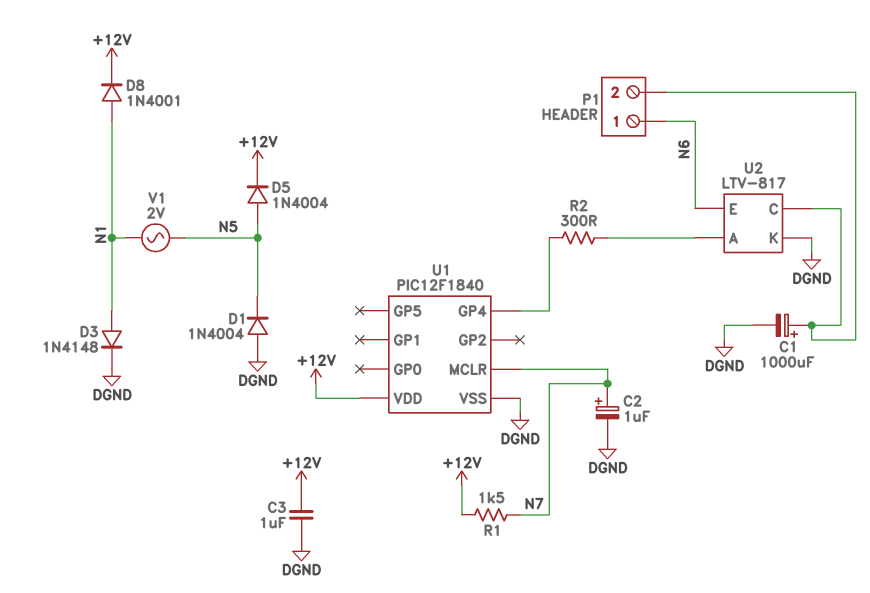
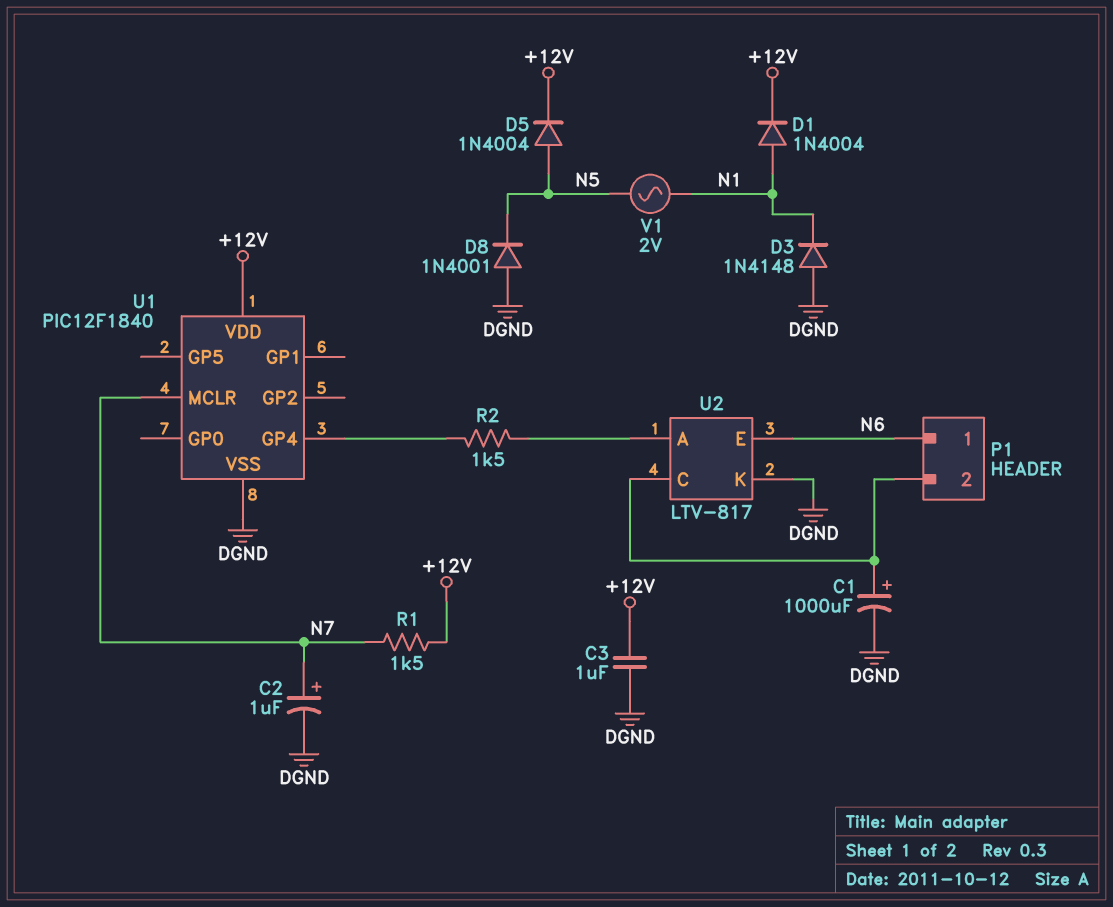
D1: diode 1N4004 (A DGND, K N5) -> diode 1N4004 (A N1, K +12V)
D3: diode 1N4148 (A N1, K DGND) -> diode 1N4148 (A DGND, K N1)
D8: diode 1N4001 (A N1, K +12V) -> diode 1N4001 (A DGND, K N5)
R2: 300 (U1/GP4, U2/A) -> 1.5k (U1/GP4, U2/A)

